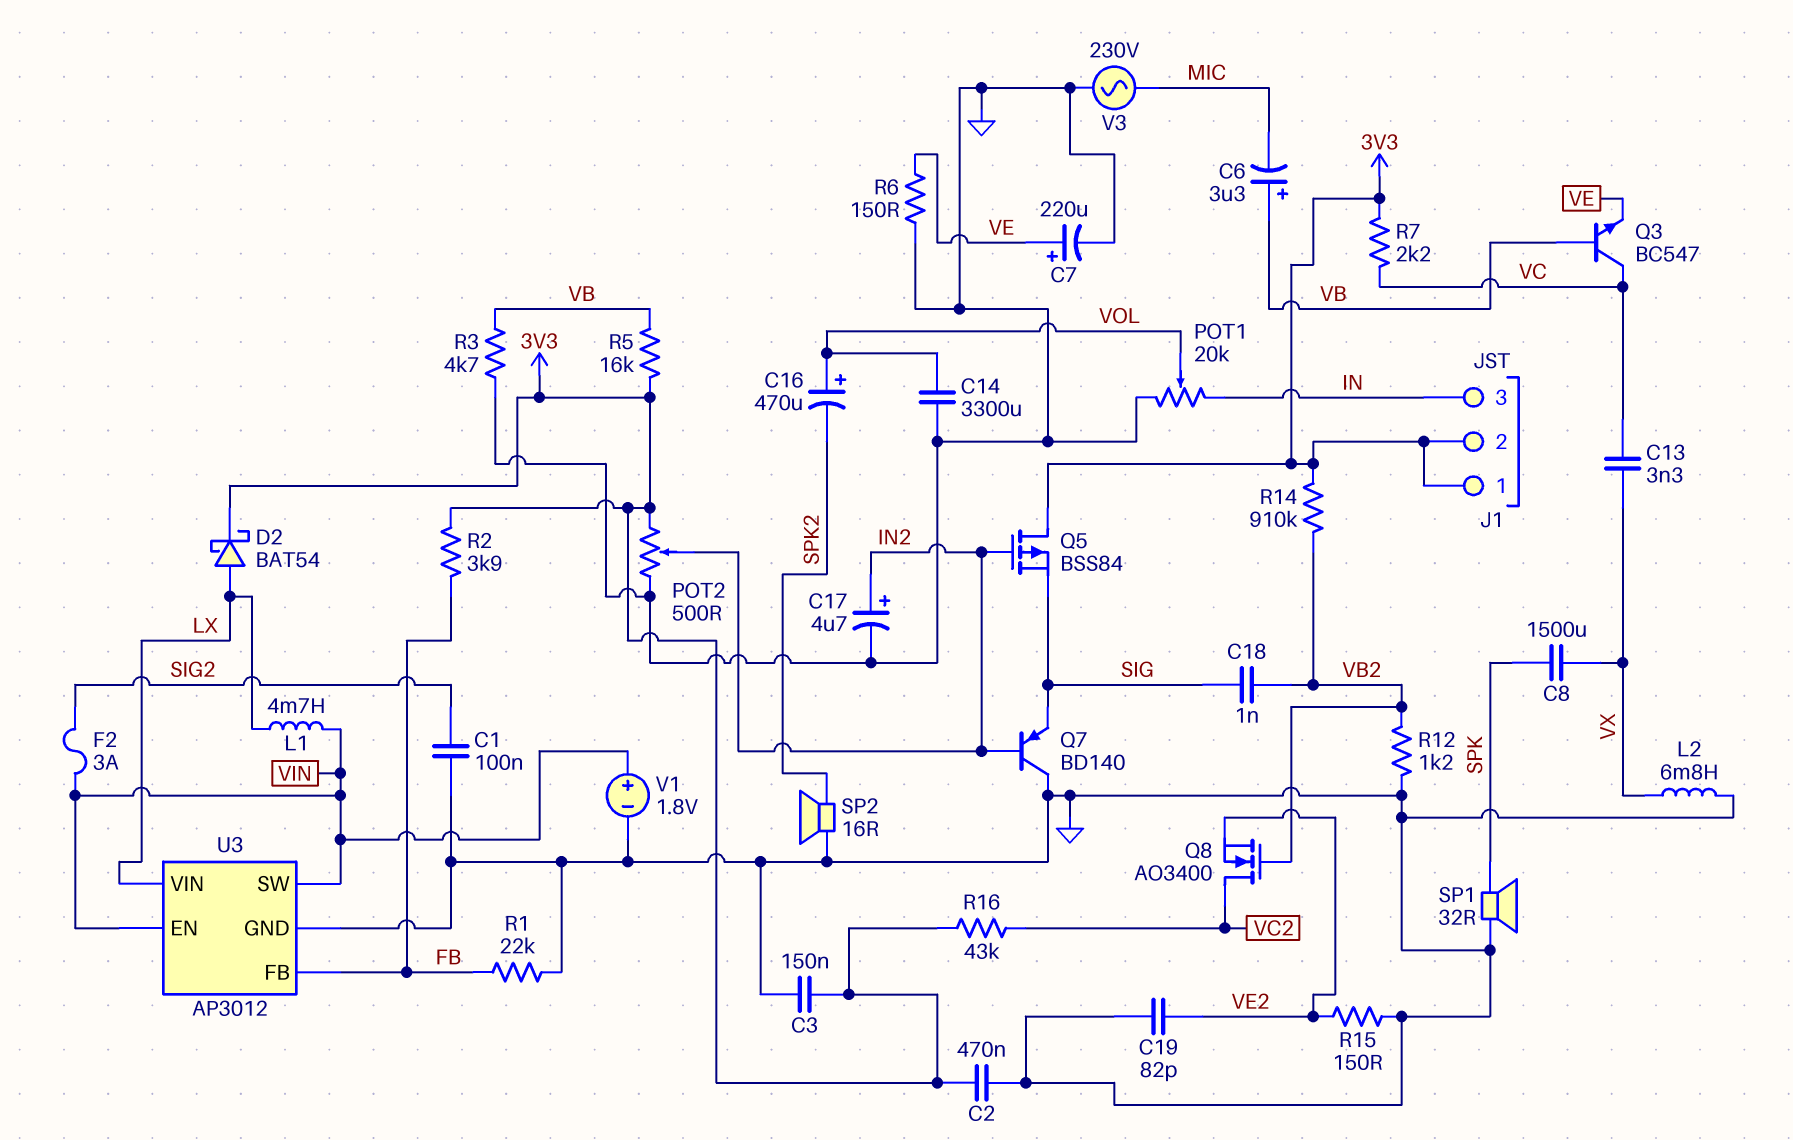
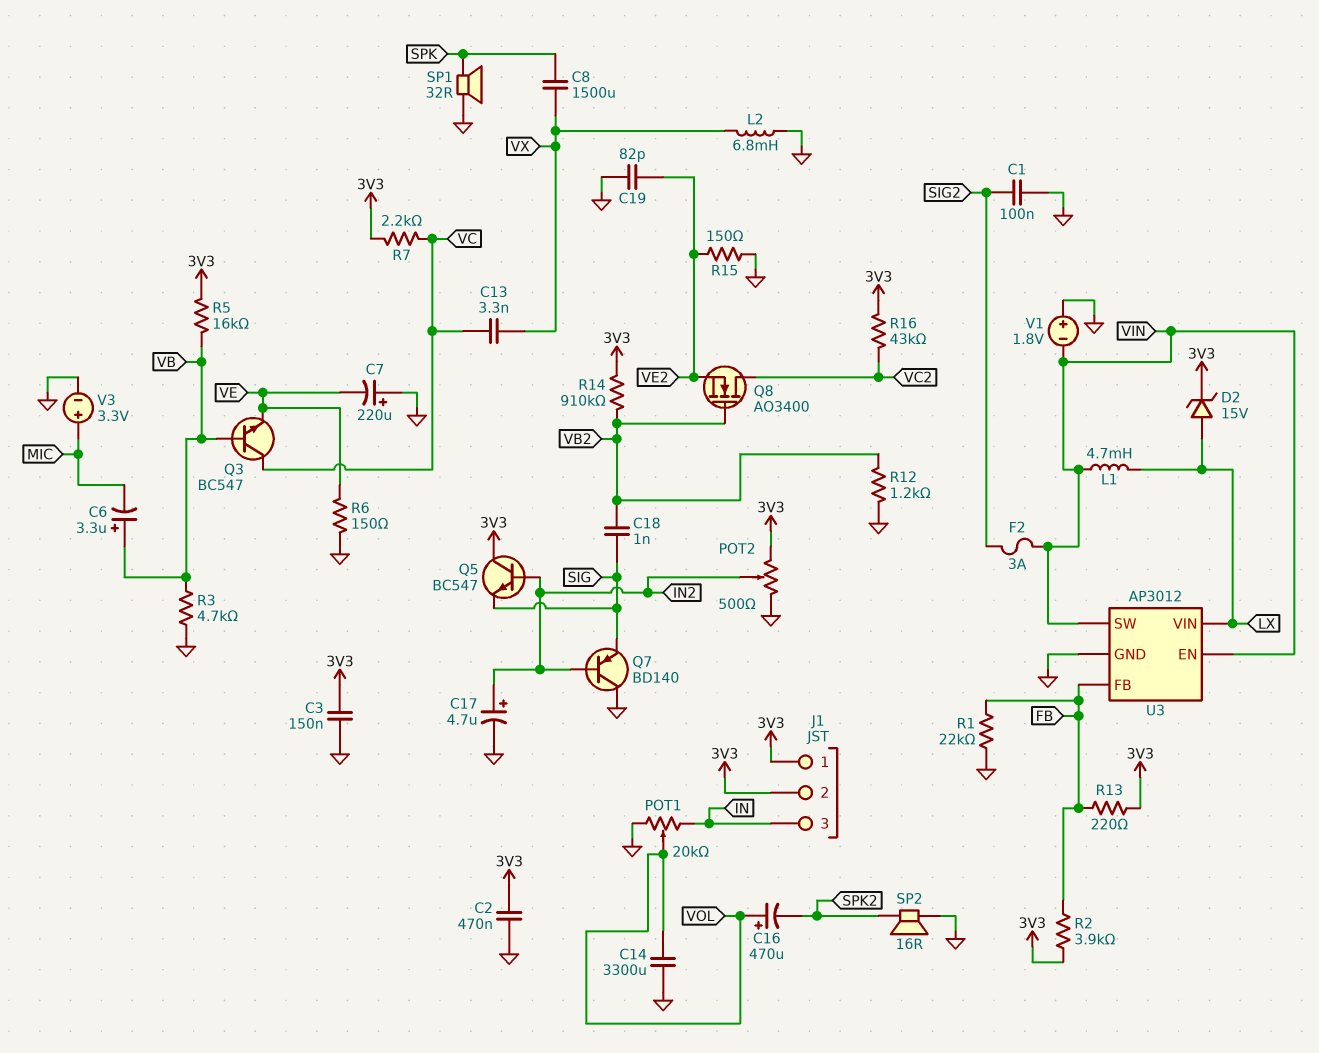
C7: 220uF (plus VE, minus GND) -> 220uF (plus GND, minus VE)
D2: schottky BAT54 (A LX, K 3V3) -> zener 15V (A LX, K 3V3)
Q5: PMOS BSS84 (G IN2, D 3V3, S SIG) -> NPN BC547 (B IN2, C 3V3, E SIG)
R13: none -> 220 (3V3, FB)
V1: 1.8V (plus VIN, minus GND) -> 1.8V (plus GND, minus VIN)
V3: AC 230V (GND, MIC) -> 3.3V (plus MIC, minus GND)

